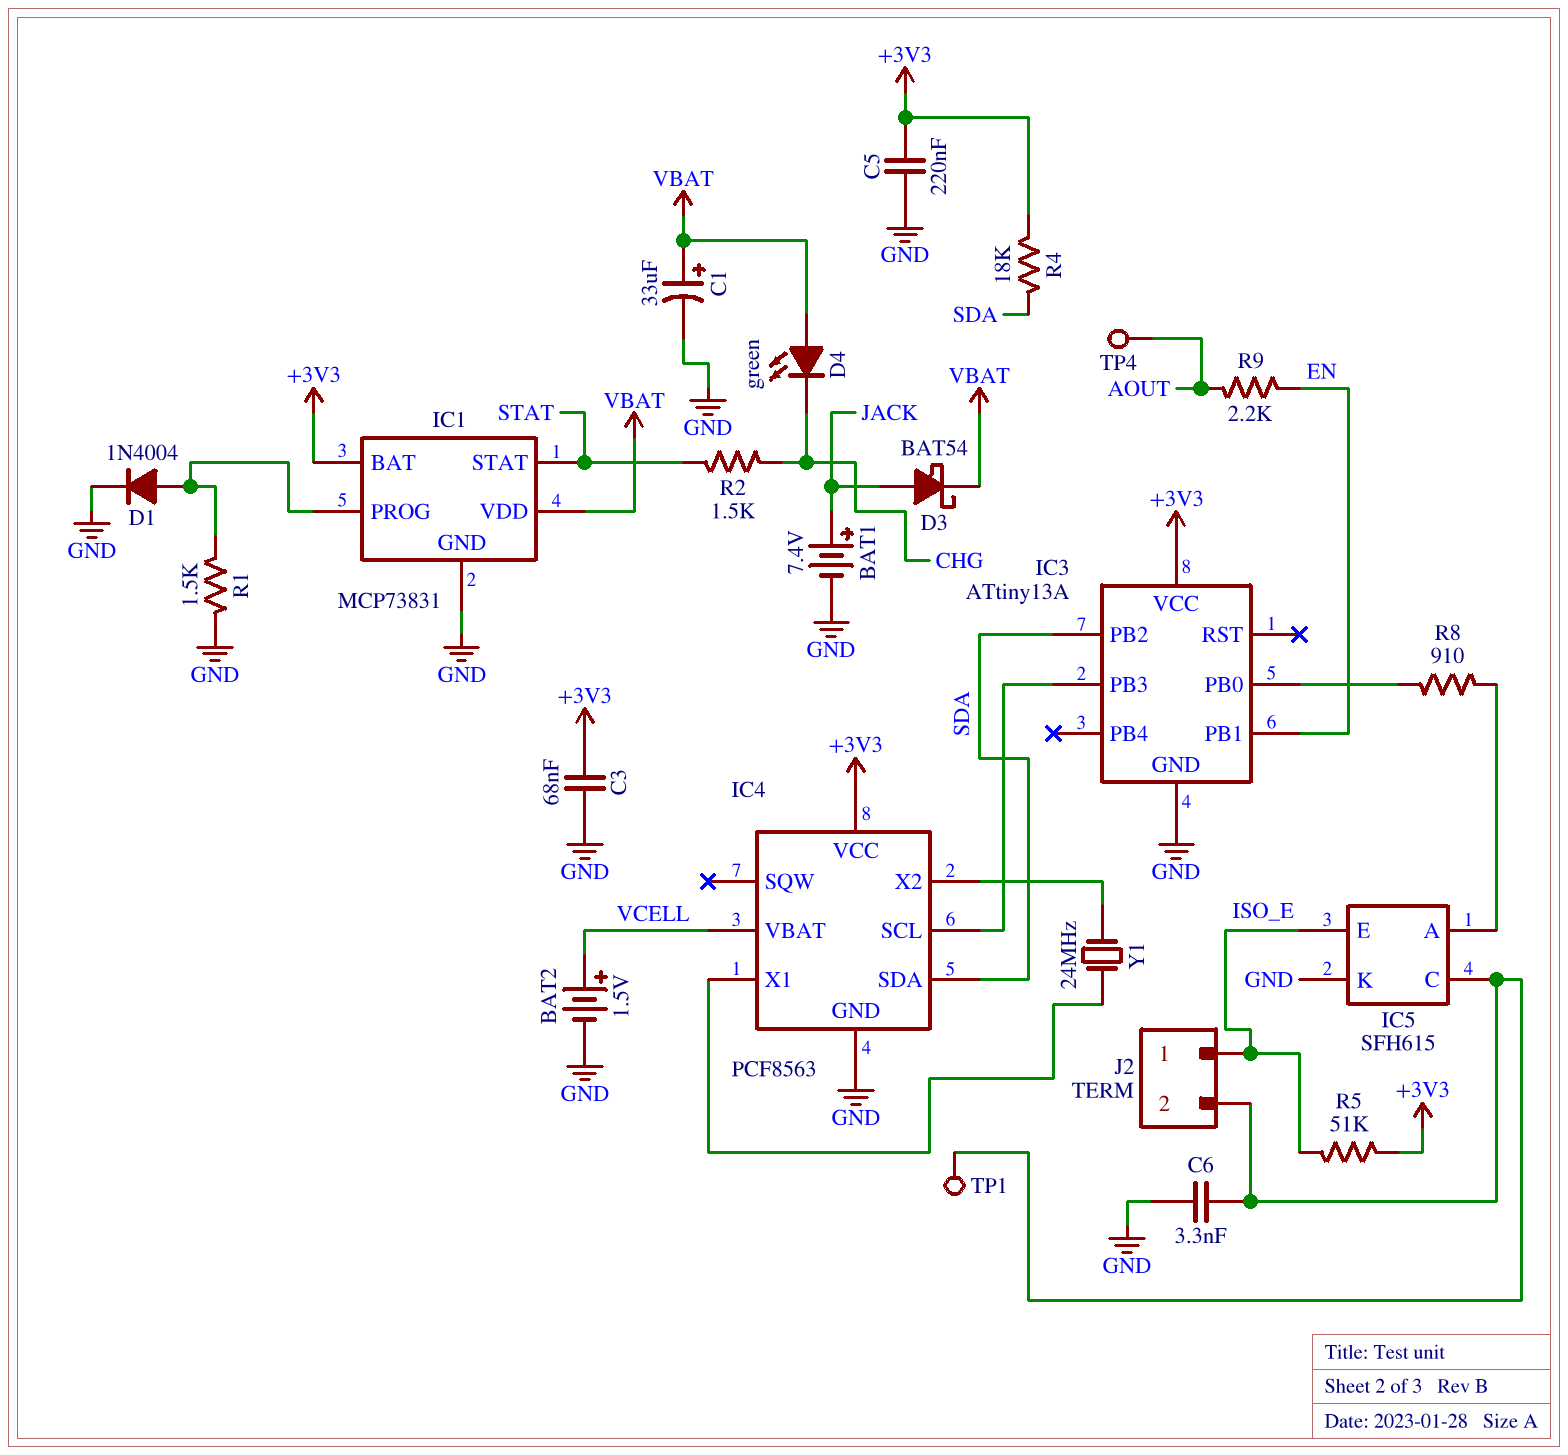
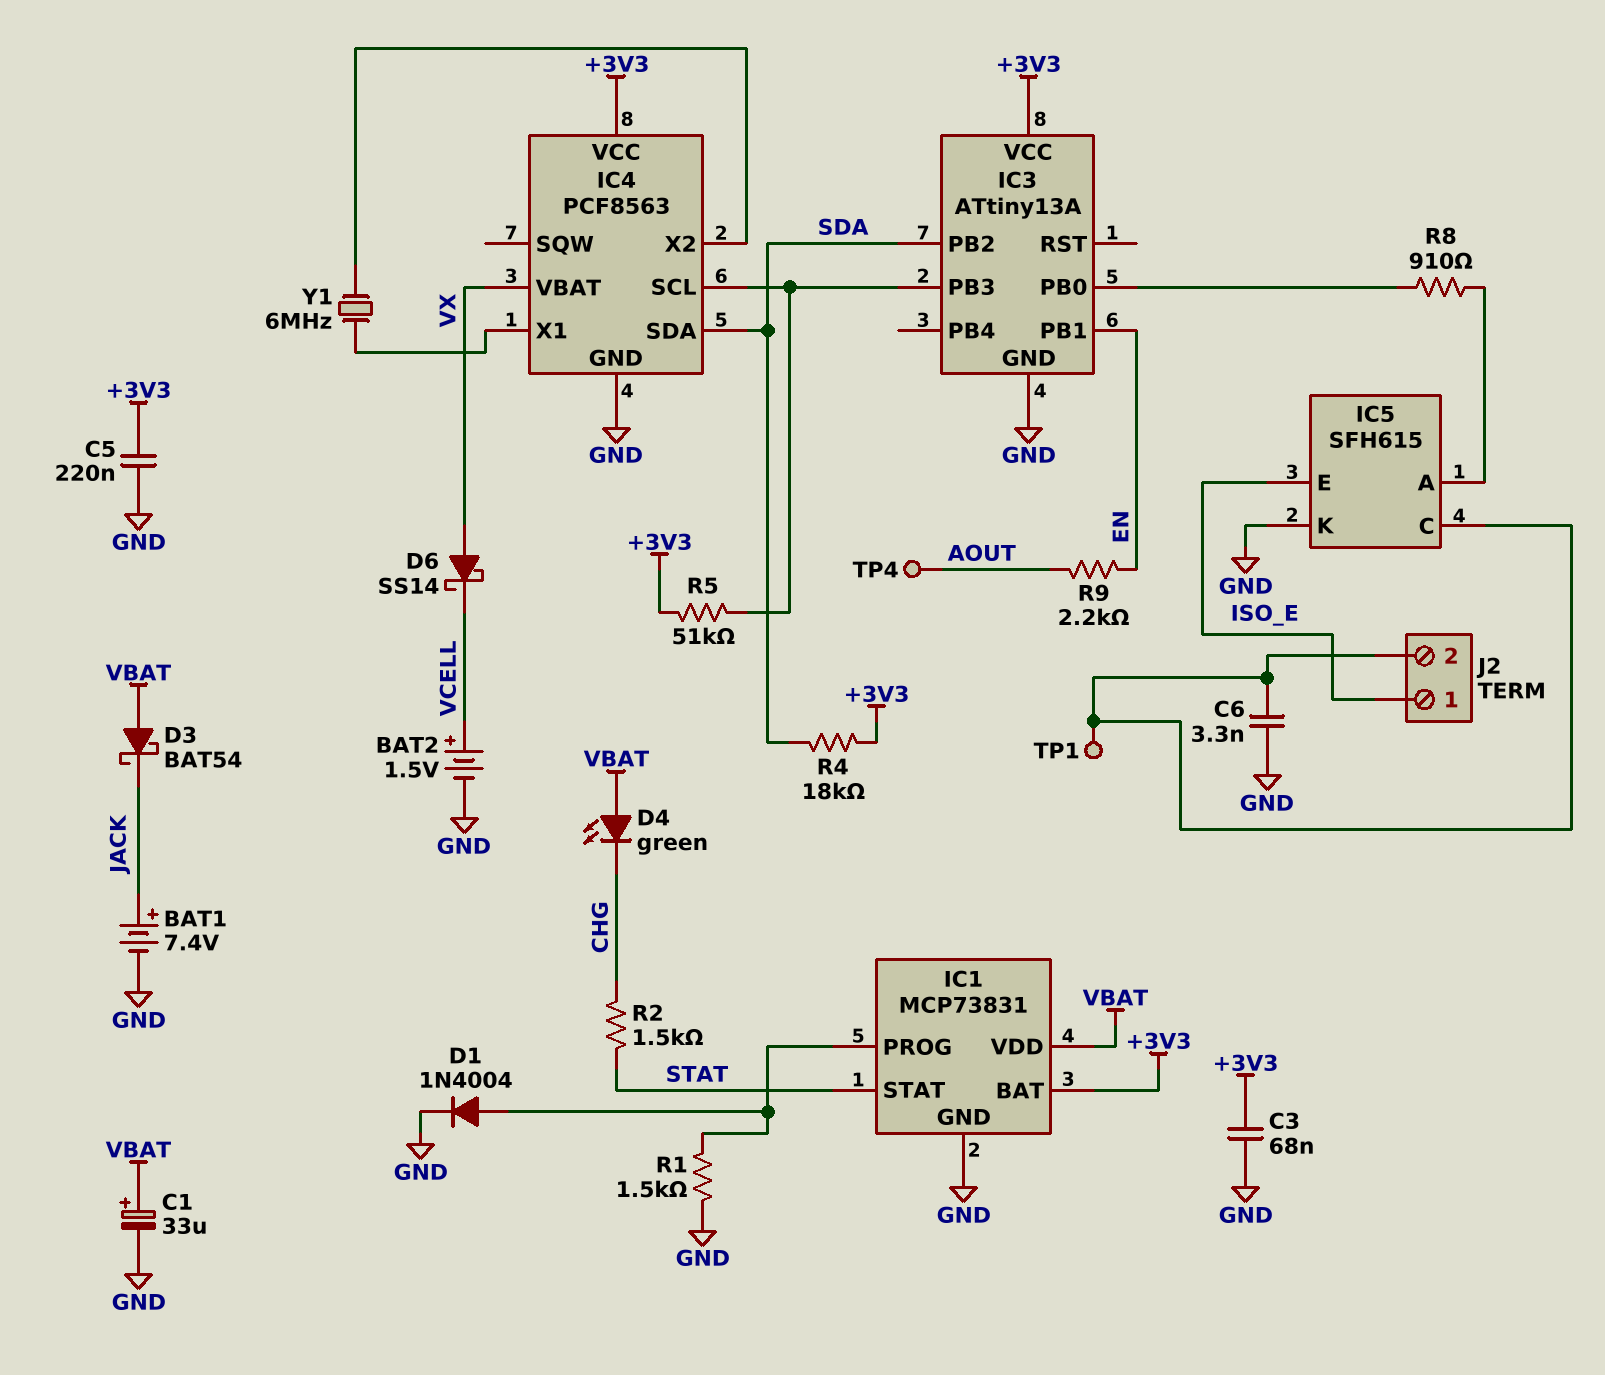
D3: schottky BAT54 (A JACK, K VBAT) -> schottky BAT54 (A VBAT, K JACK)
D6: none -> schottky SS14 (A VX, K VCELL)
IC4 pin VBAT: VCELL -> VX
R5: 51k (+3V3, ISO_E) -> 51k (+3V3, IC3/PB3)
Y1: 24MHz (IC4/X1, IC4/X2) -> 6MHz (IC4/X1, IC4/X2)

